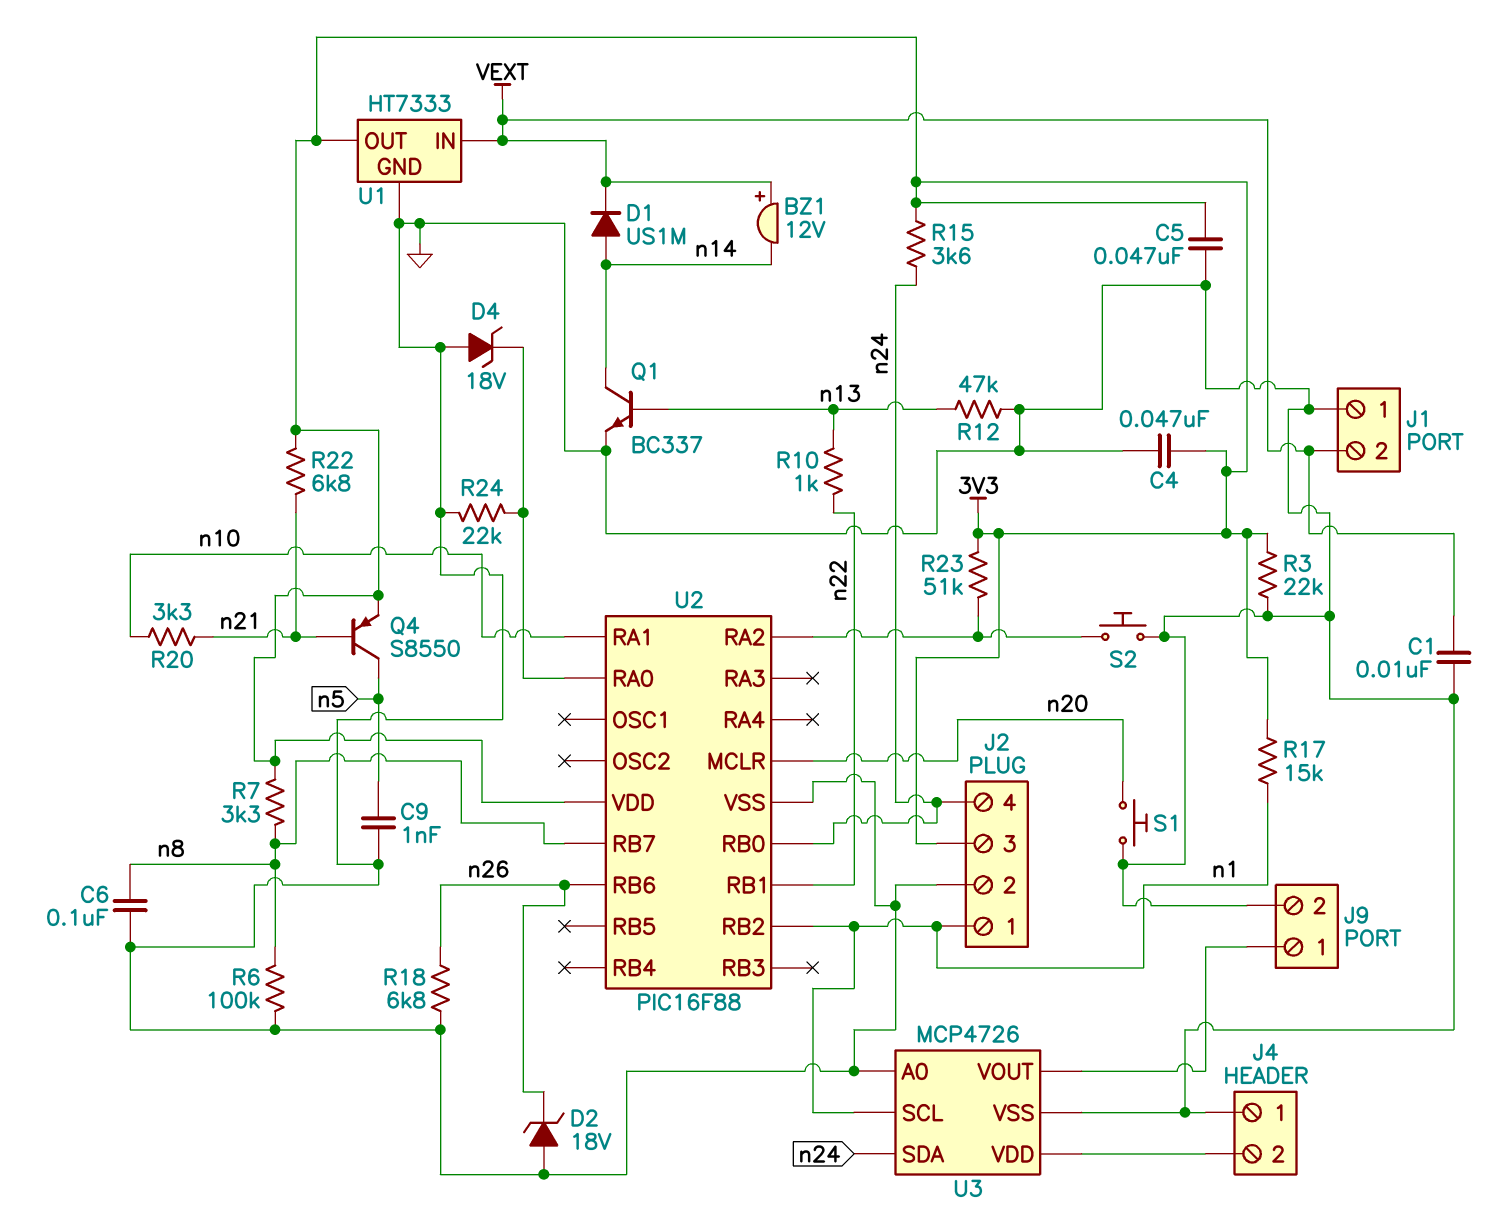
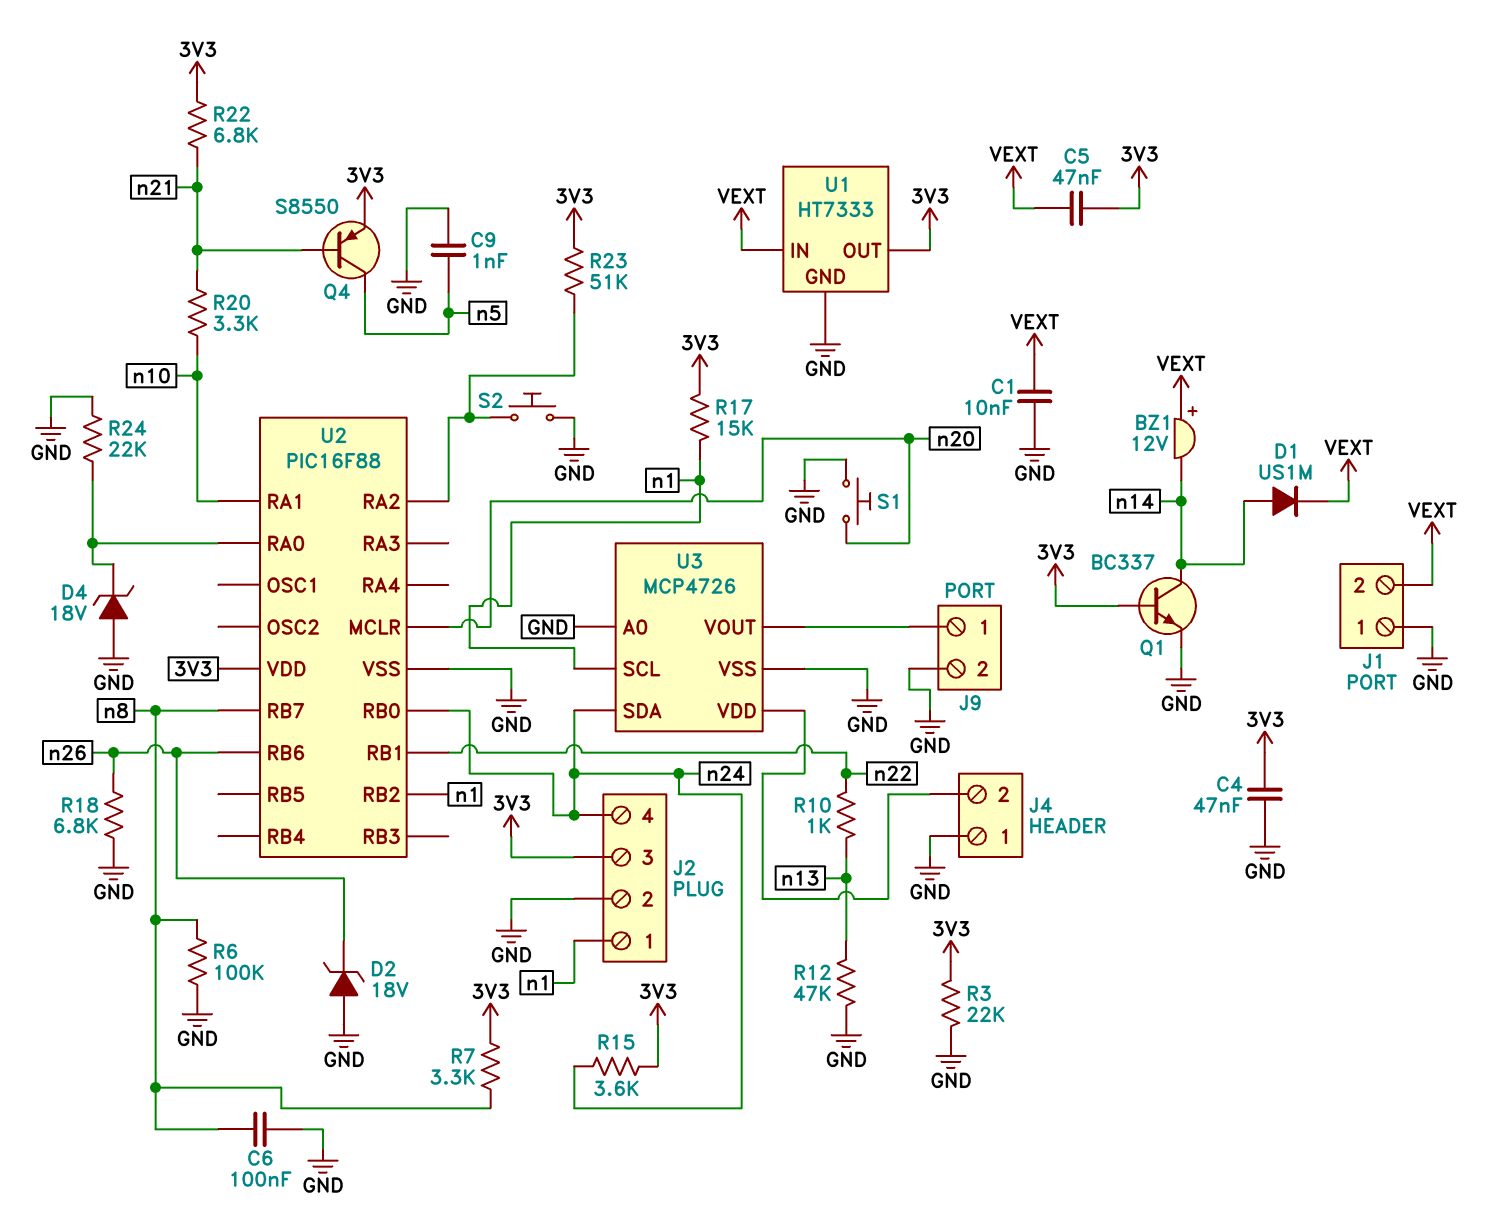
C5: 47nF (3V3, GND) -> 47nF (3V3, VEXT)
Q1: NPN BC337 (B n13, C n14, E GND) -> NPN BC337 (B 3V3, C n14, E GND)

